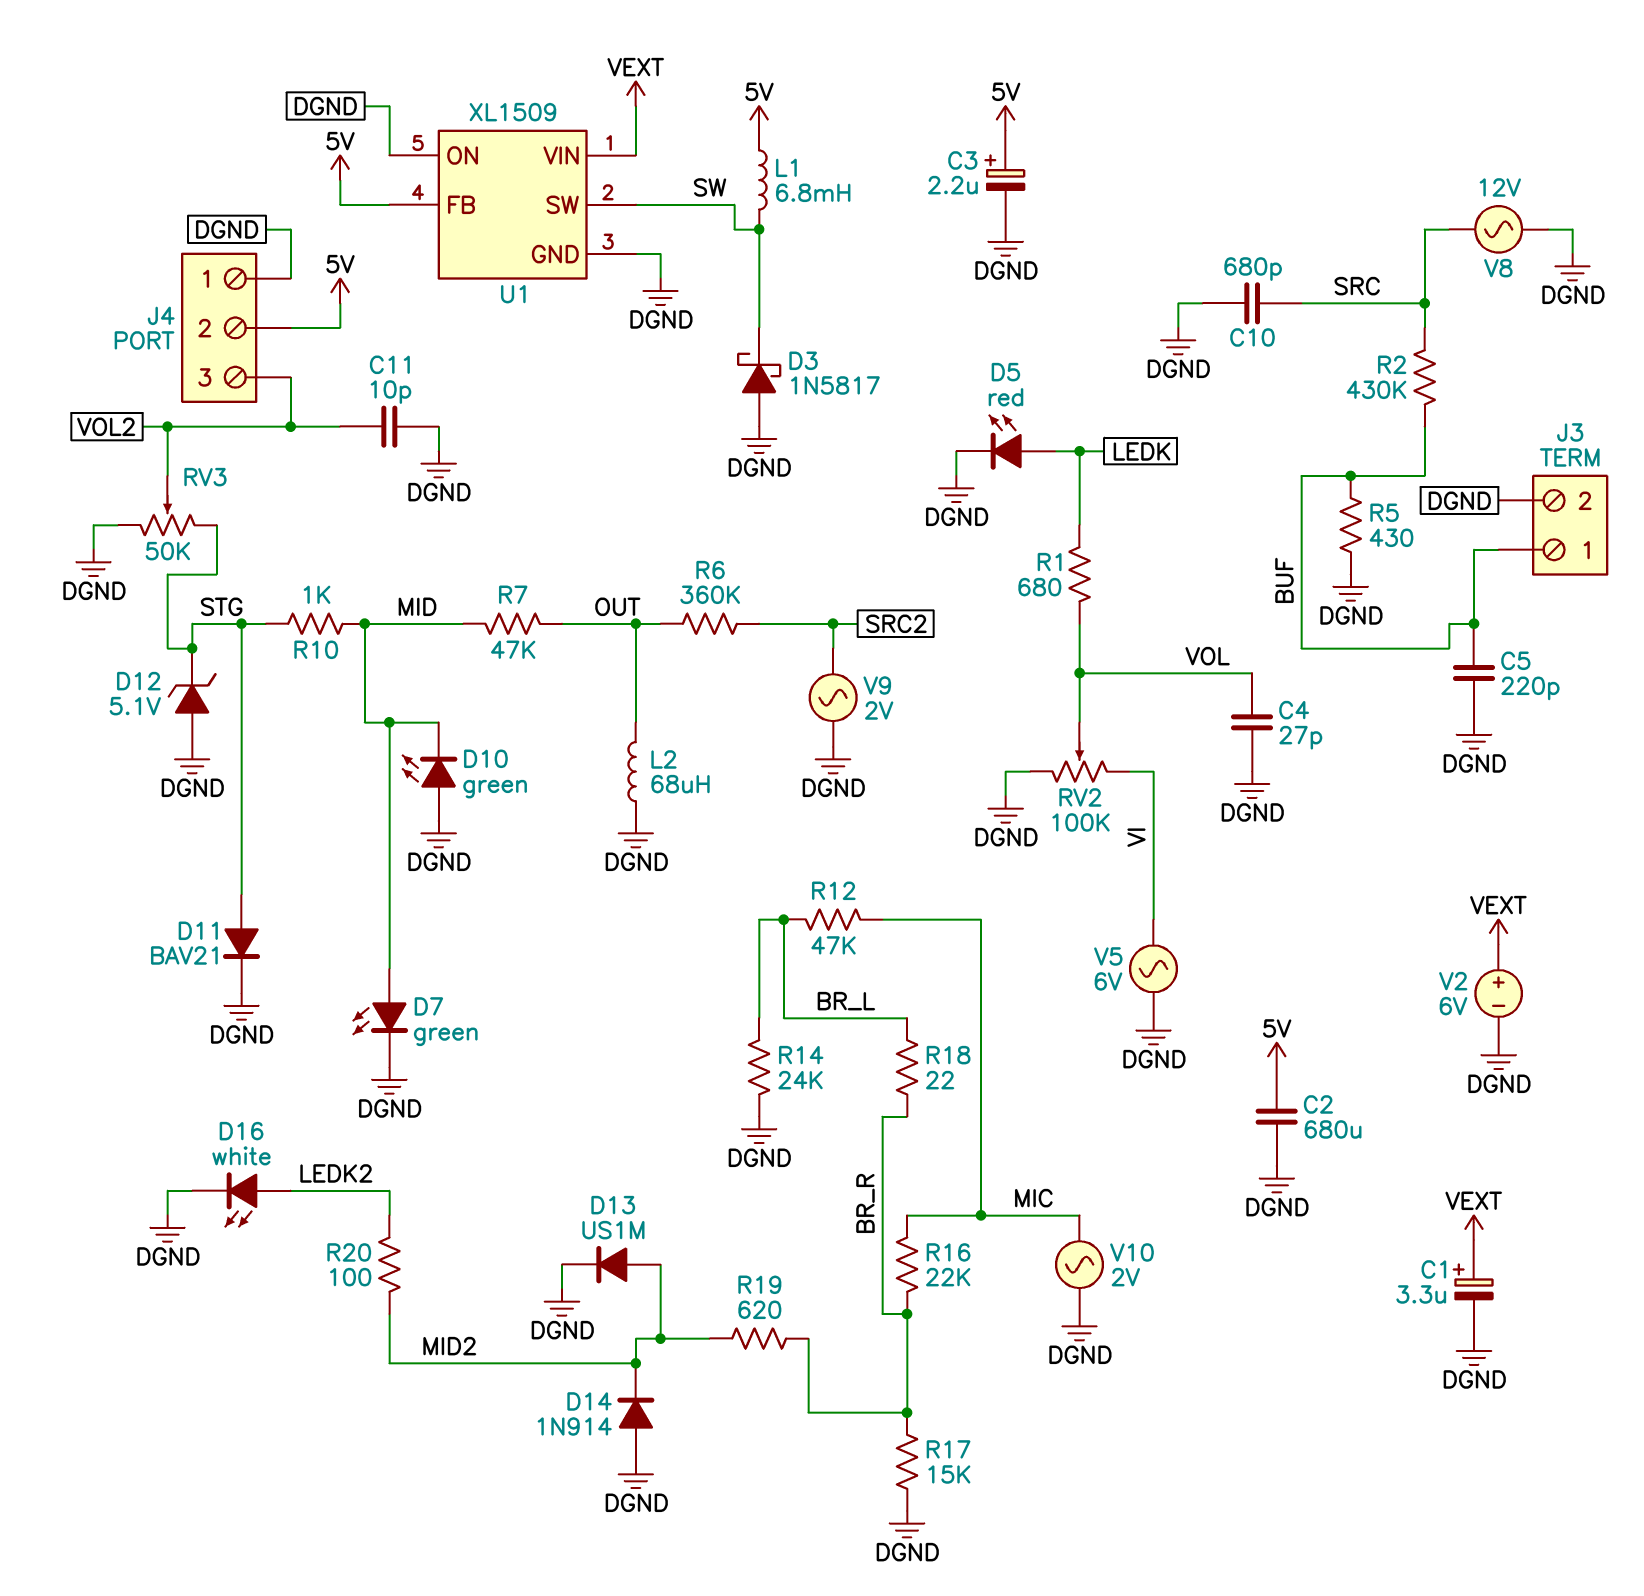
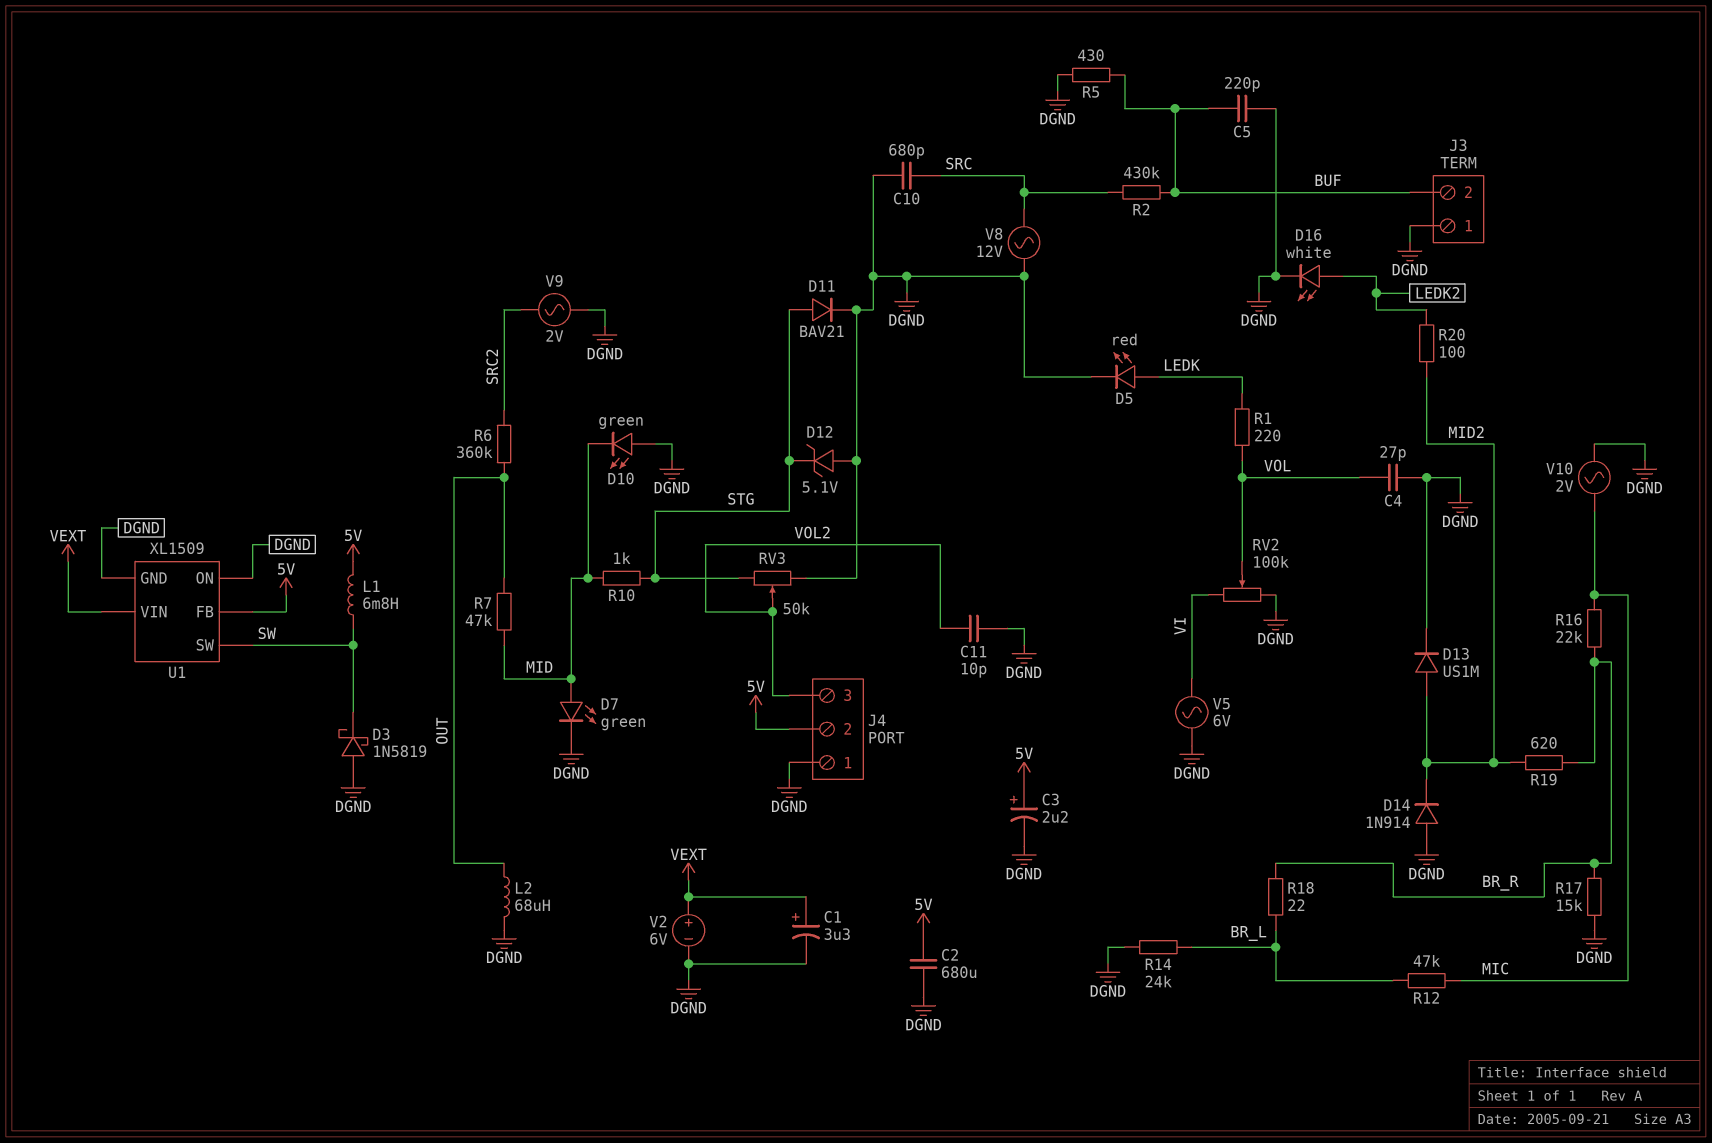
D3: schottky 1N5817 (A DGND, K SW) -> schottky 1N5819 (A DGND, K SW)
J3 pin 1: BUF -> DGND
J3 pin 2: DGND -> BUF
R1: 680 (LEDK, VOL) -> 220 (LEDK, VOL)

